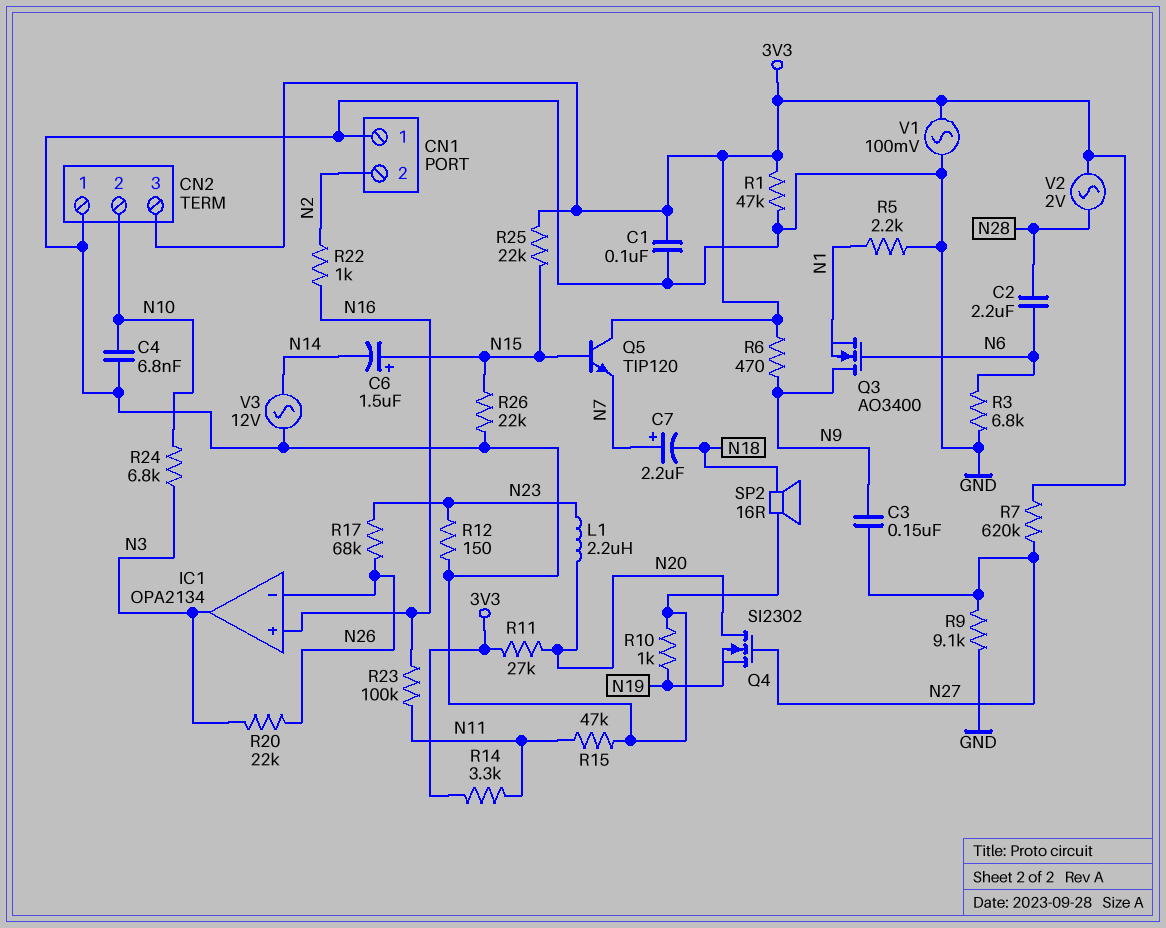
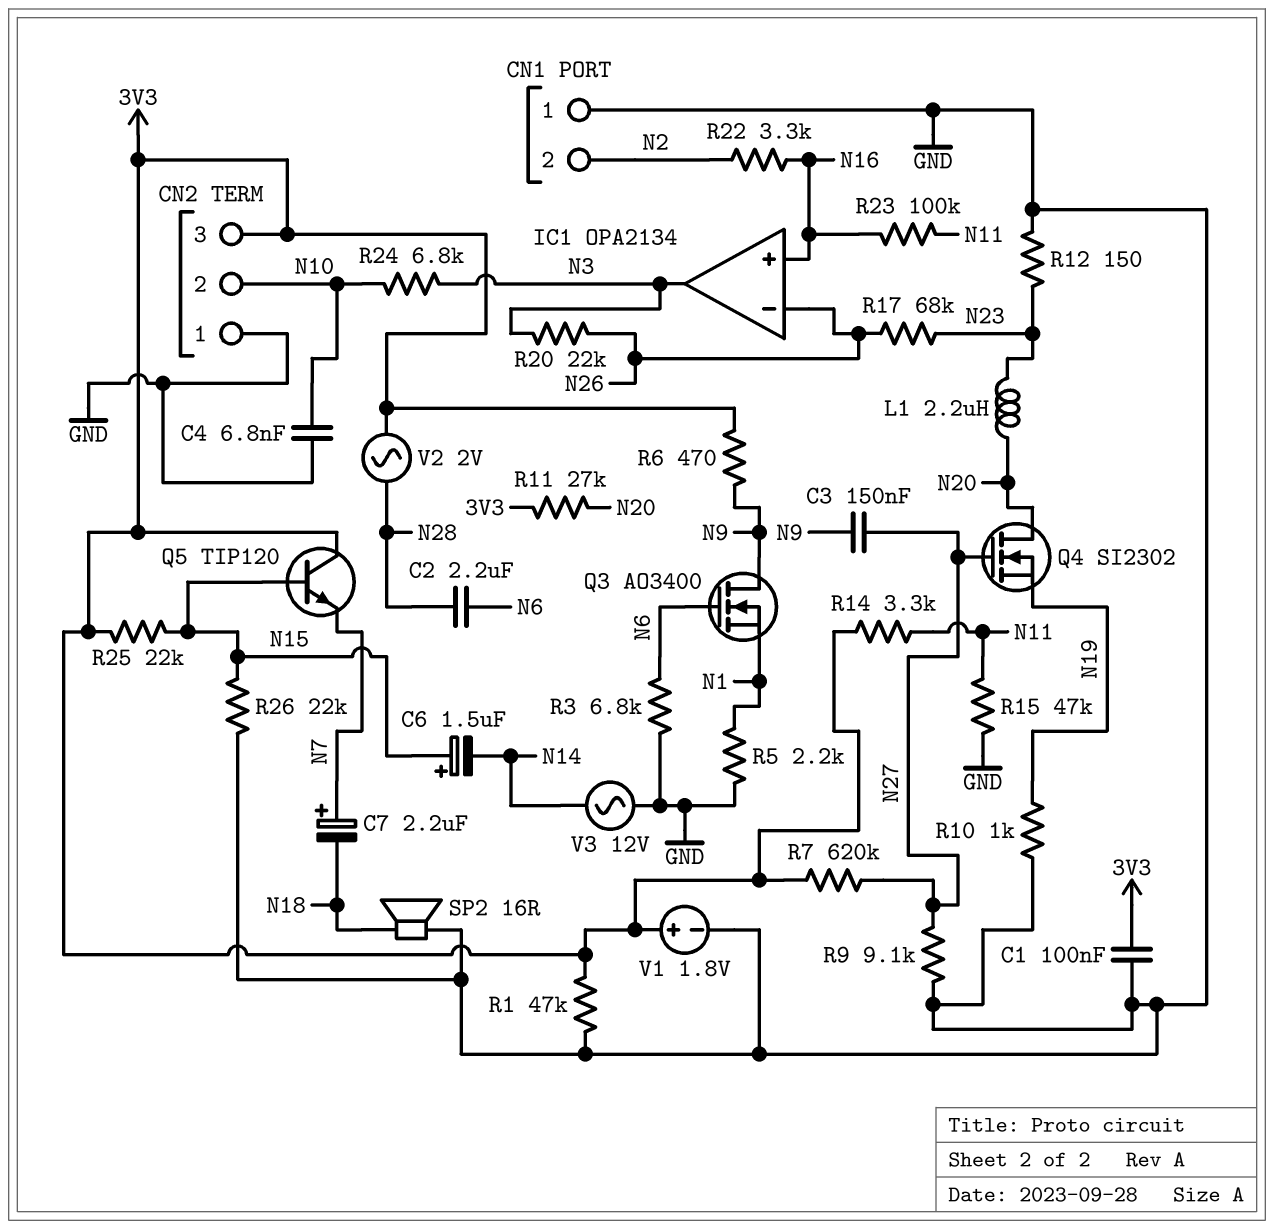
R22: 1k (N2, N16) -> 3.3k (N2, N16)
V1: AC 100mV (3V3, GND) -> 1.8V (plus 3V3, minus GND)

